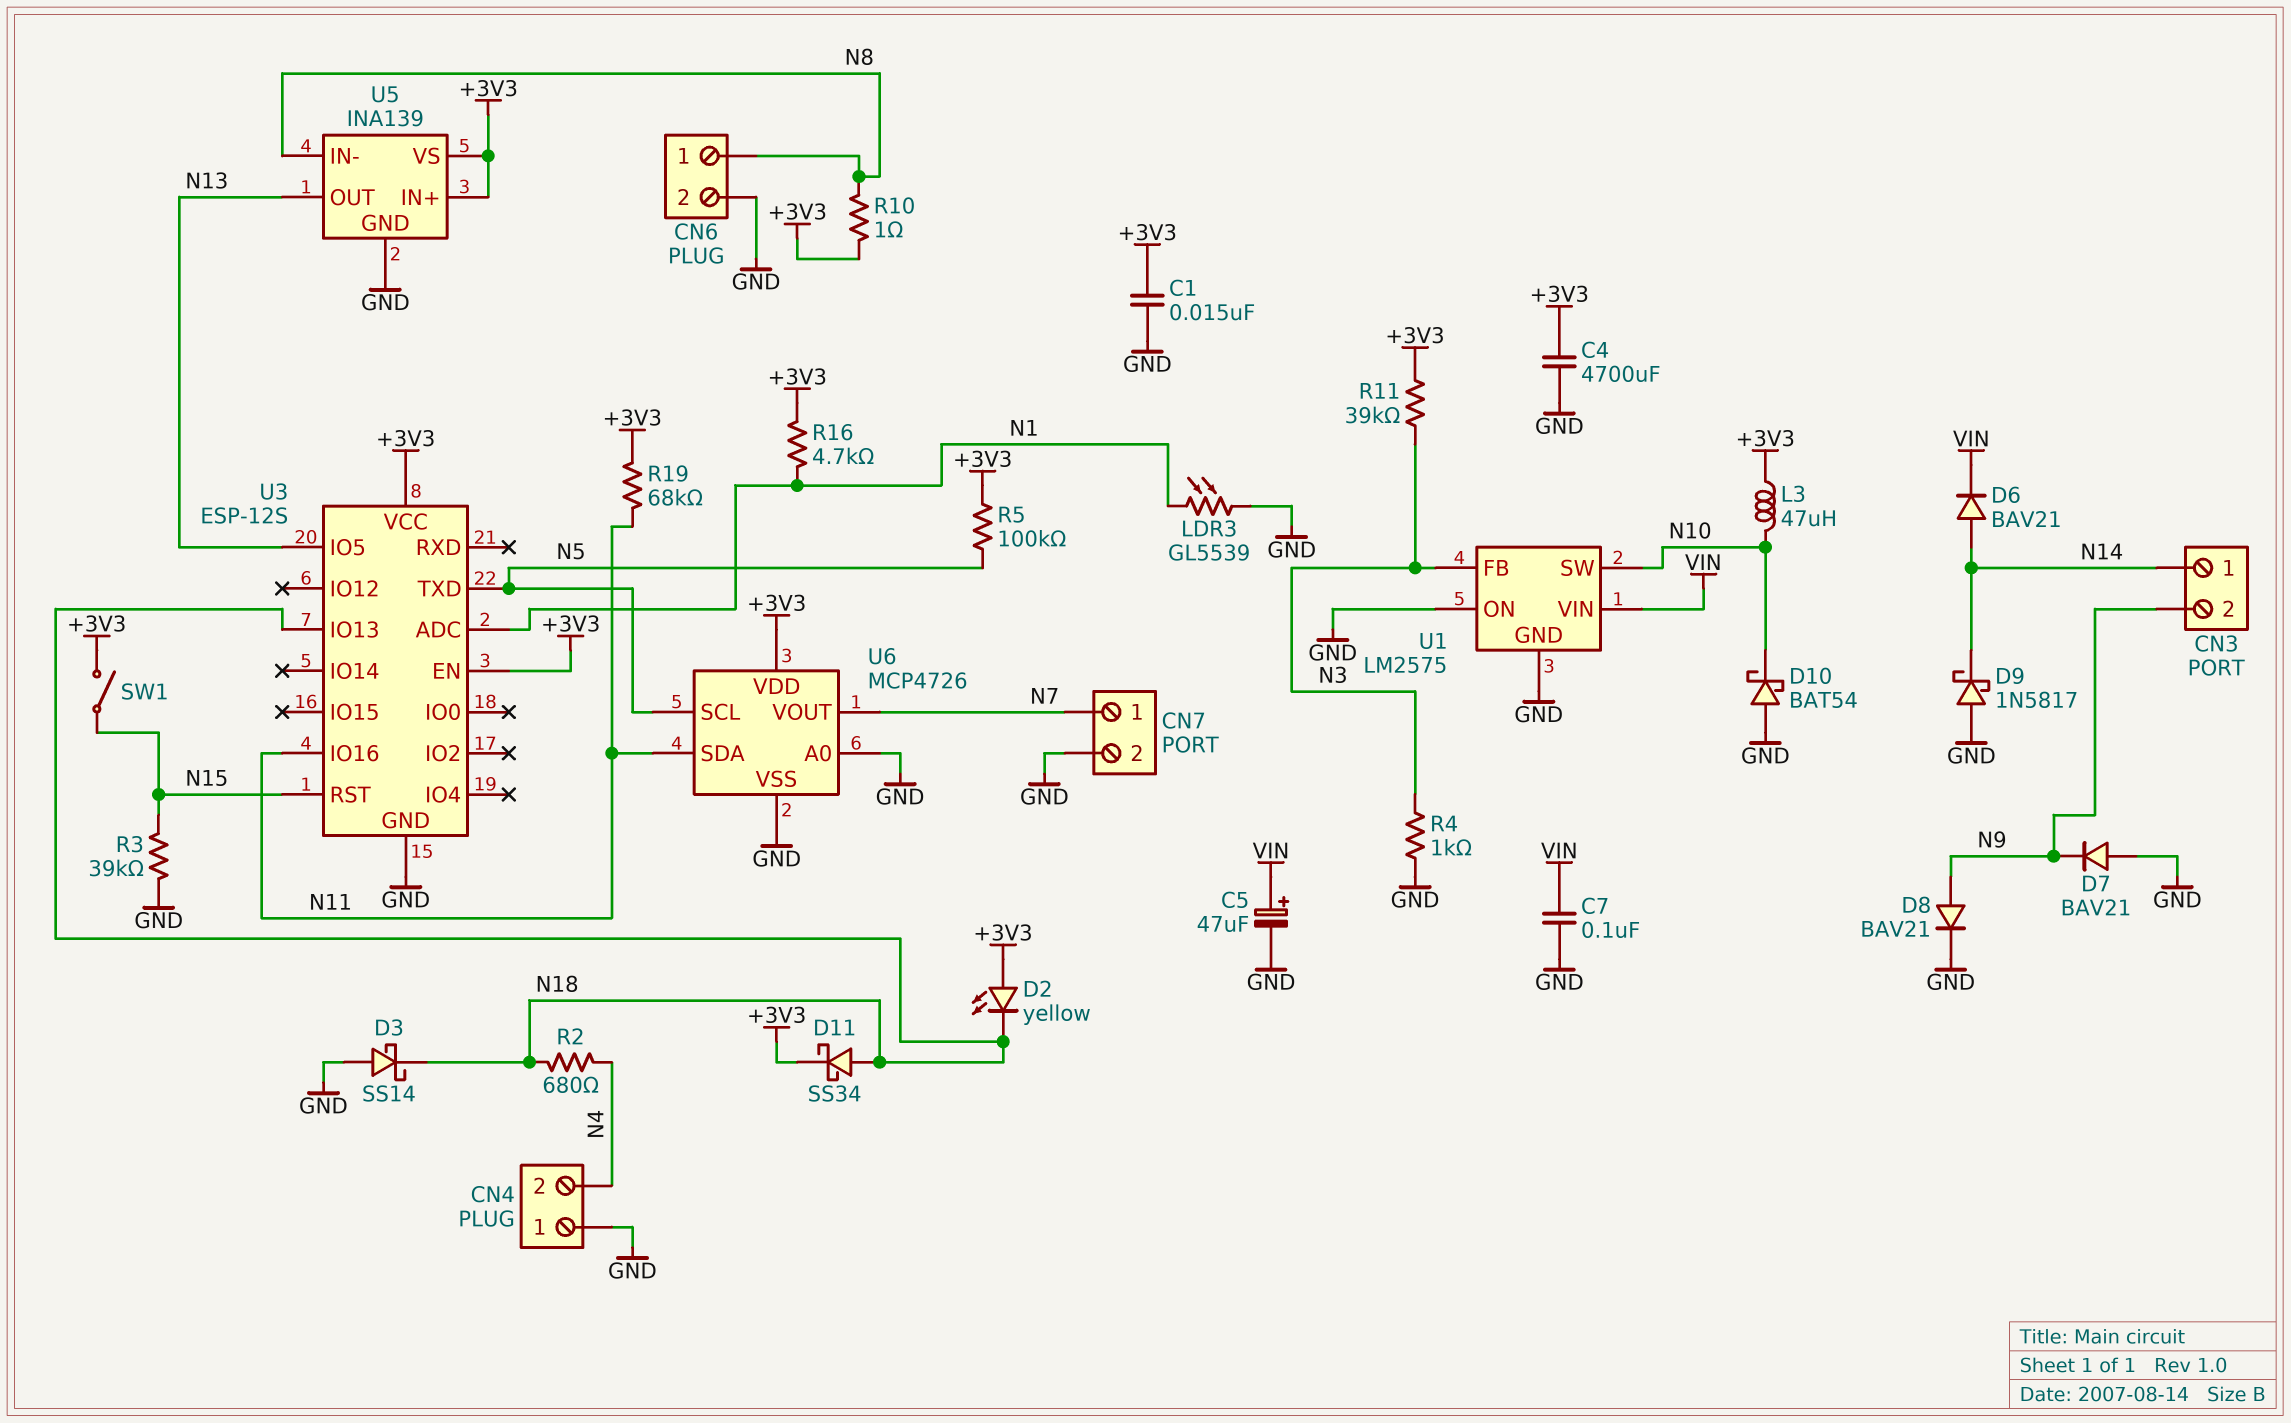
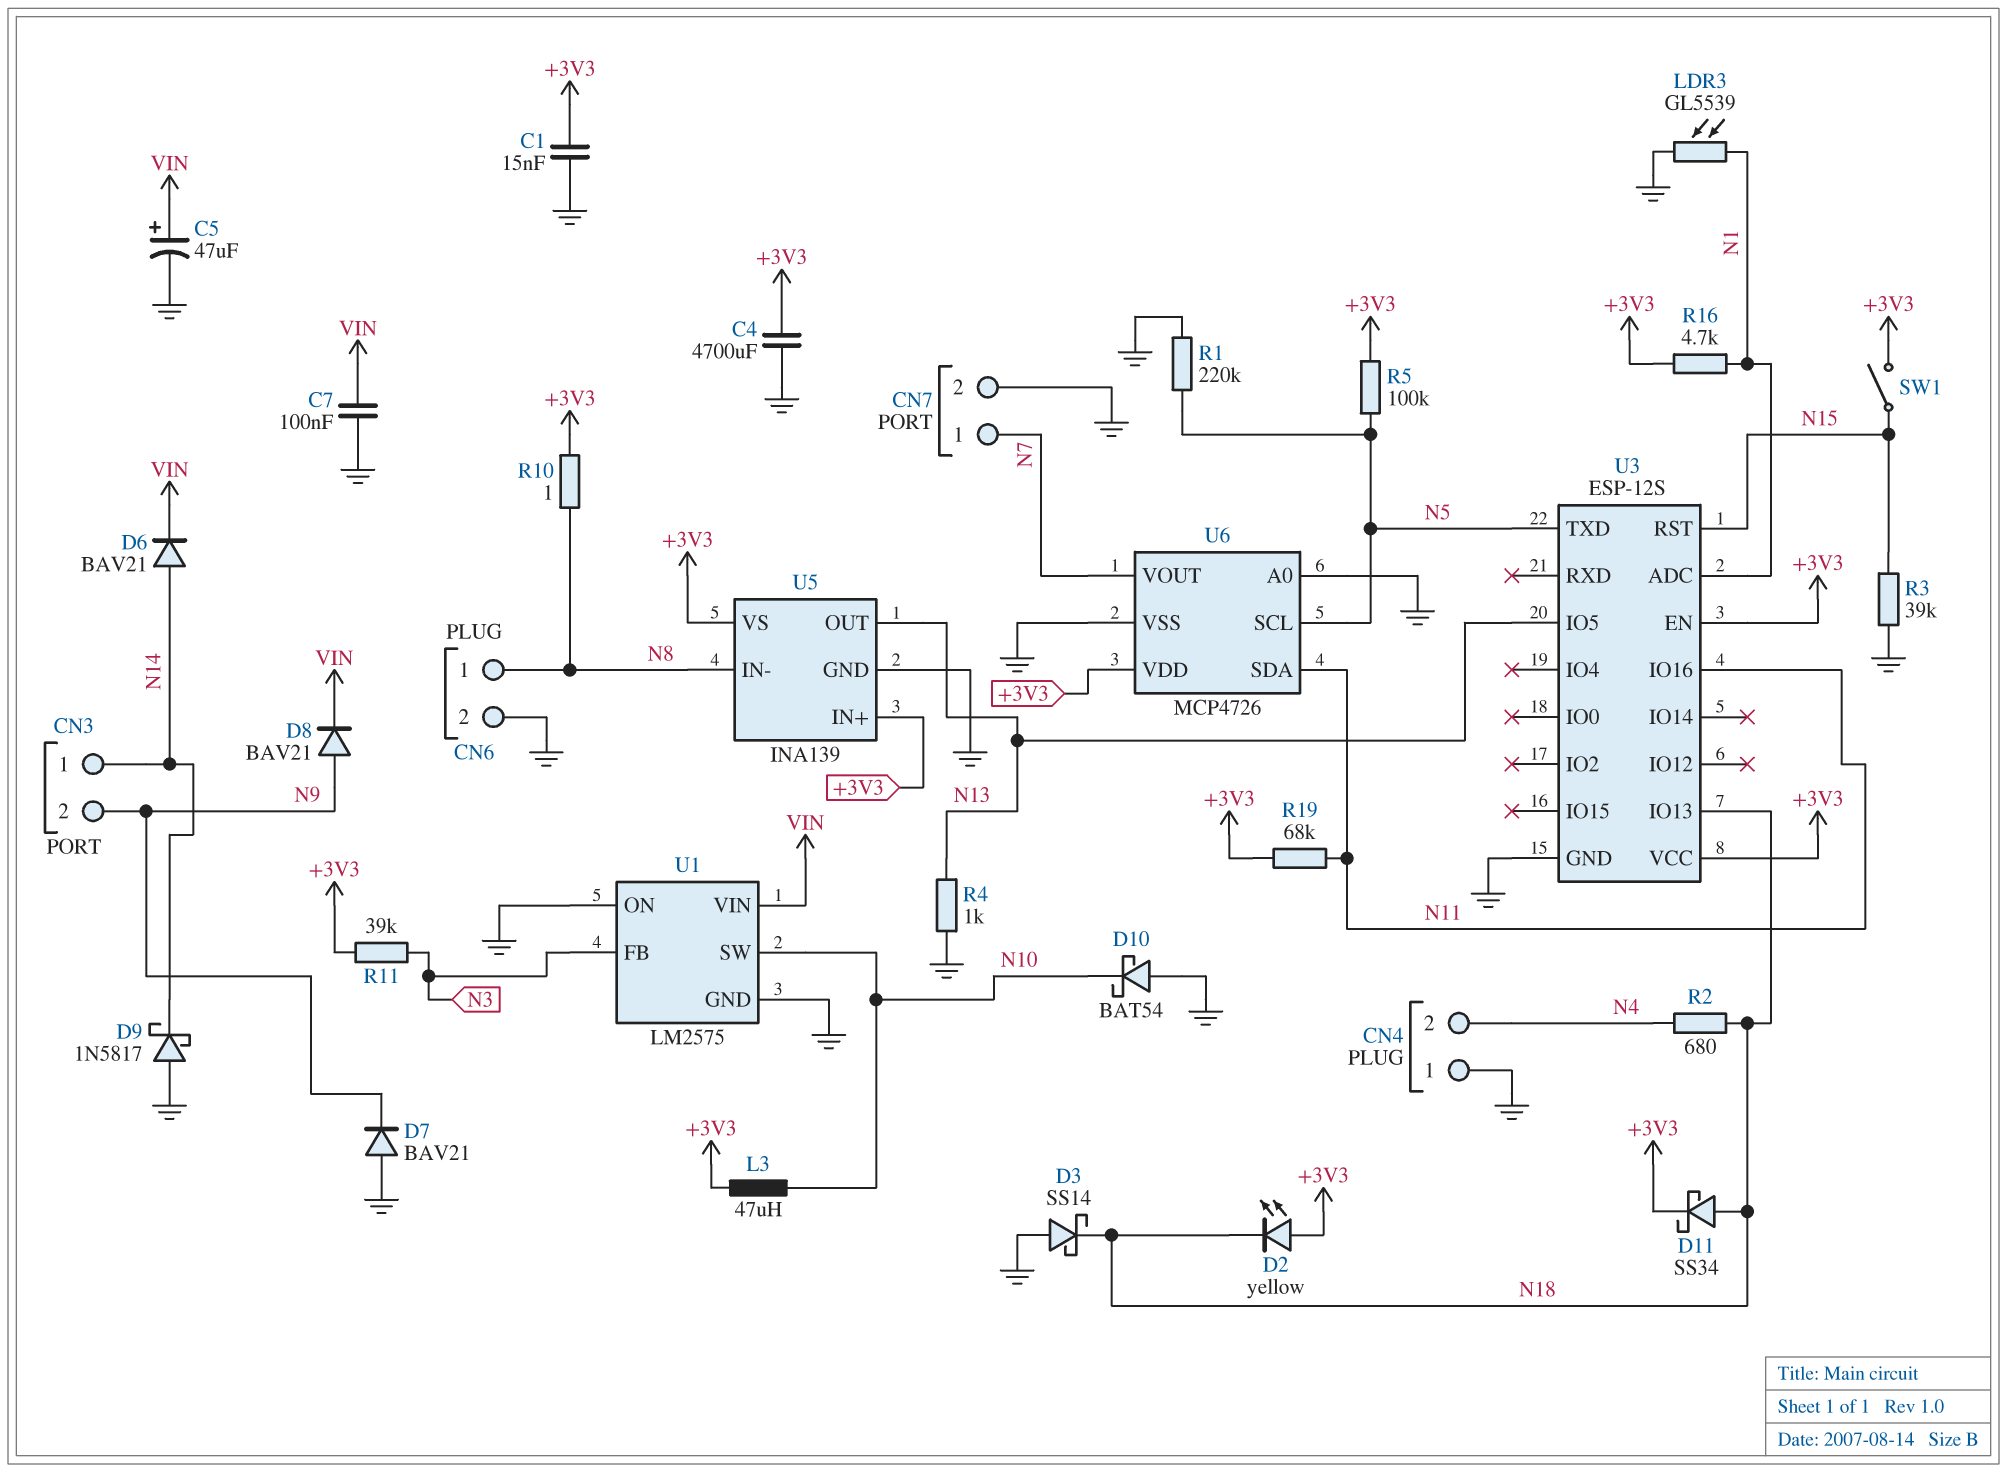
D8: diode BAV21 (A N9, K GND) -> diode BAV21 (A N9, K VIN)
R1: none -> 220k (GND, N5)
R4: 1k (GND, N3) -> 1k (GND, N13)

